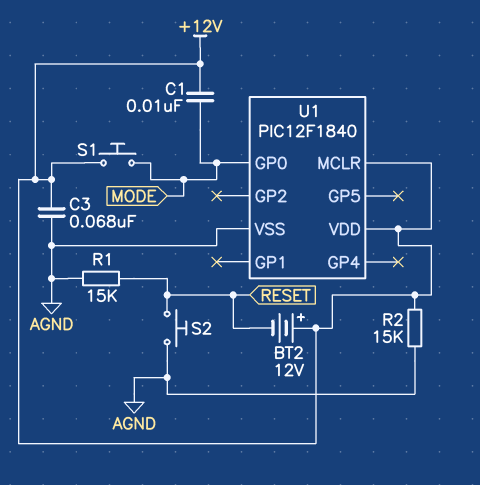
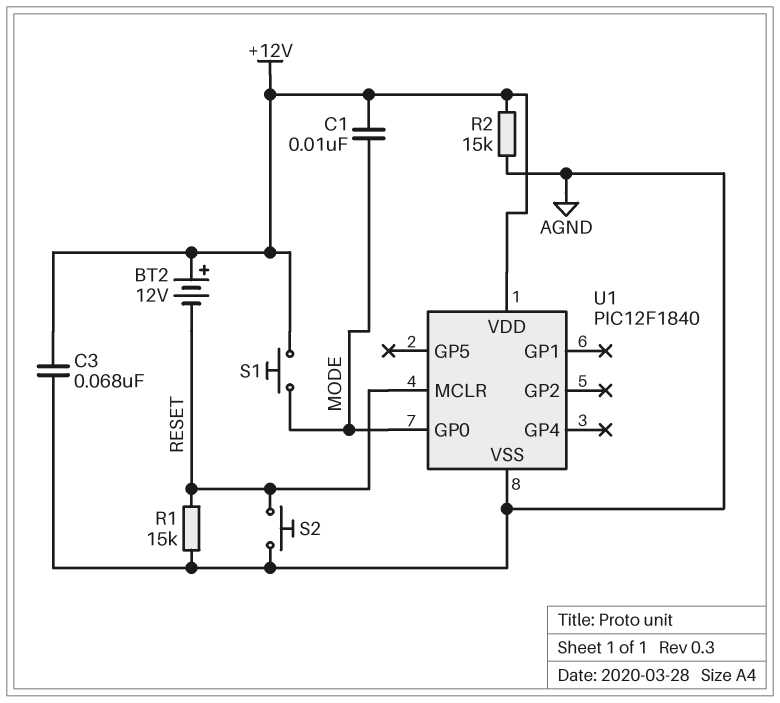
U1 pin MCLR: +12V -> RESET

